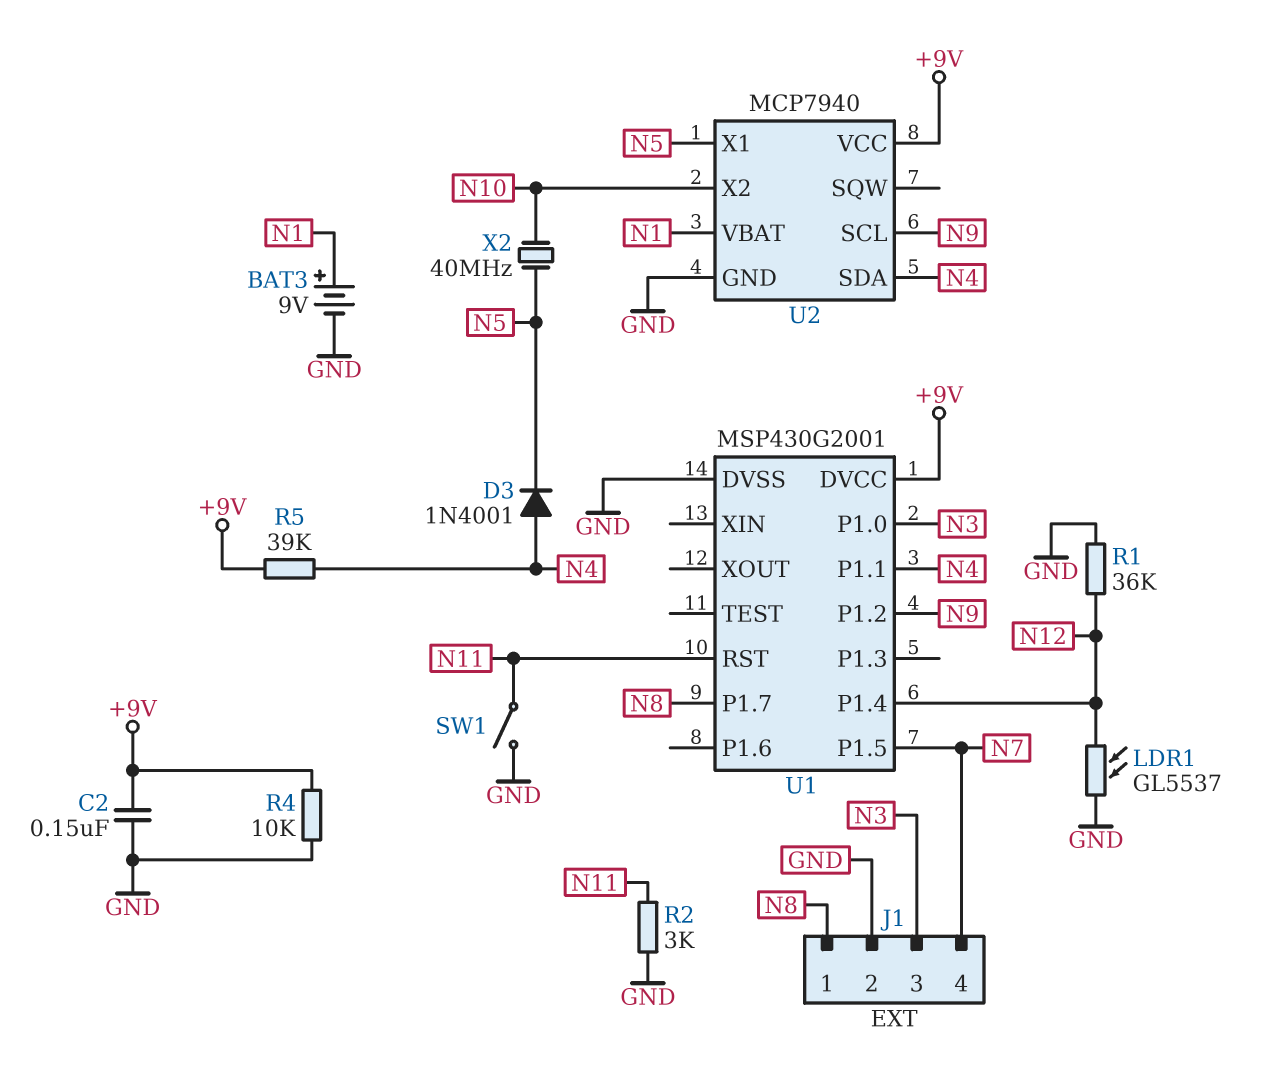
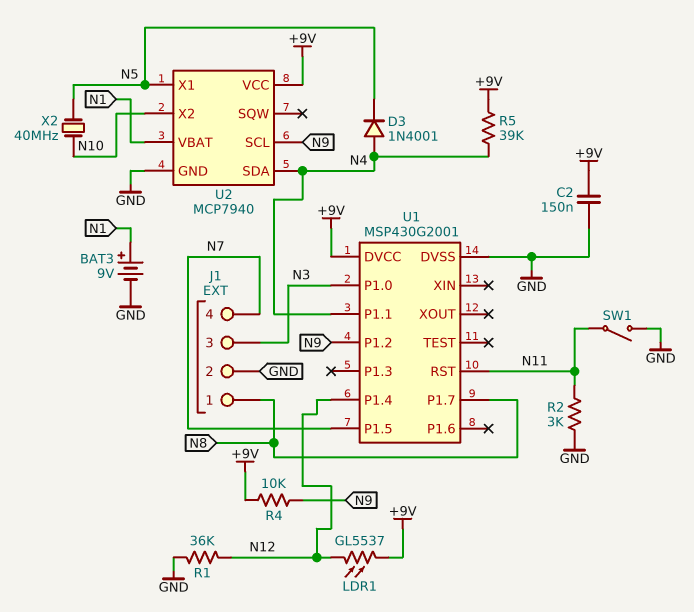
LDR1: GL5537 (GND, N12) -> GL5537 (+9V, N12)
R4: 10k (+9V, GND) -> 10k (+9V, N9)

